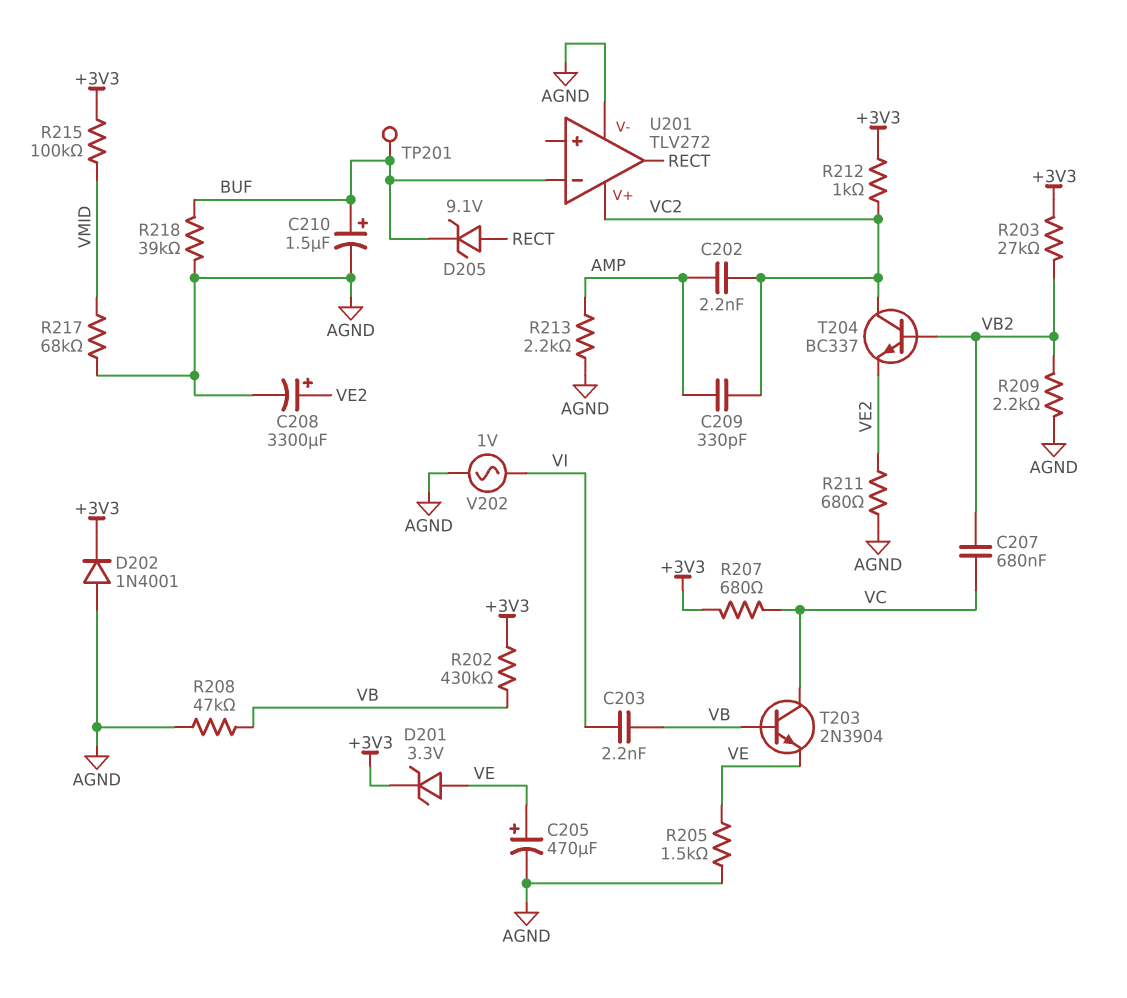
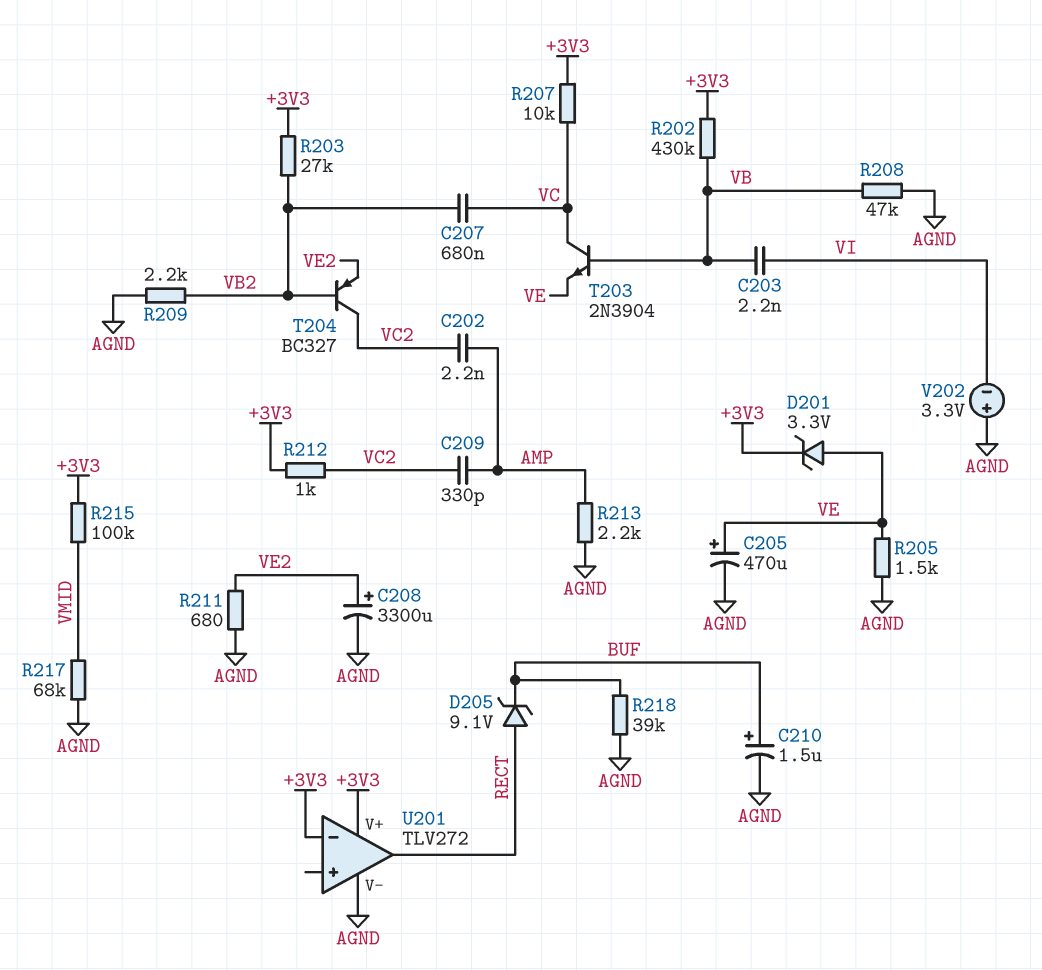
D202: diode 1N4001 (A AGND, K +3V3) -> none
R207: 680 (+3V3, VC) -> 10k (+3V3, VC)
T204: NPN BC337 (B VB2, C VC2, E VE2) -> PNP BC327 (B VB2, C VC2, E VE2)
TP201: test point (BUF) -> none
U201 pin V+: VC2 -> +3V3
U201 pin in-: BUF -> +3V3
V202: AC 1V (AGND, VI) -> 3.3V (plus AGND, minus VI)

